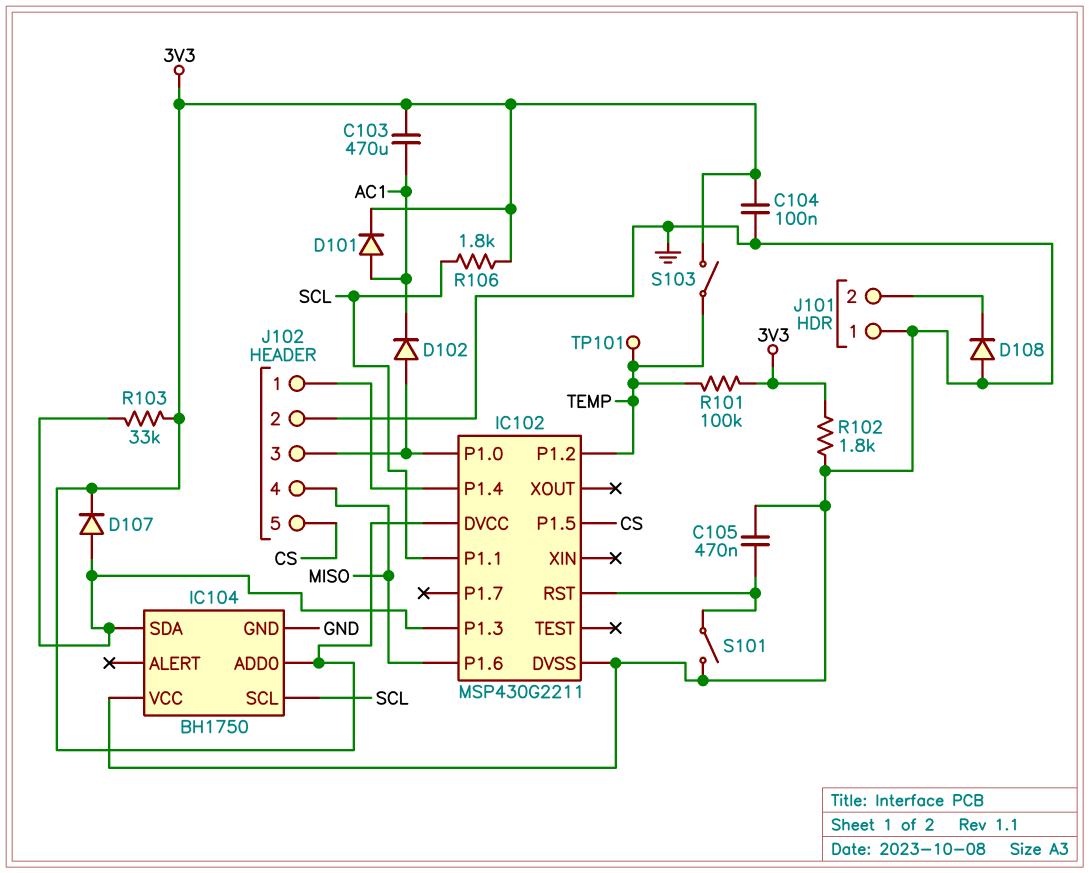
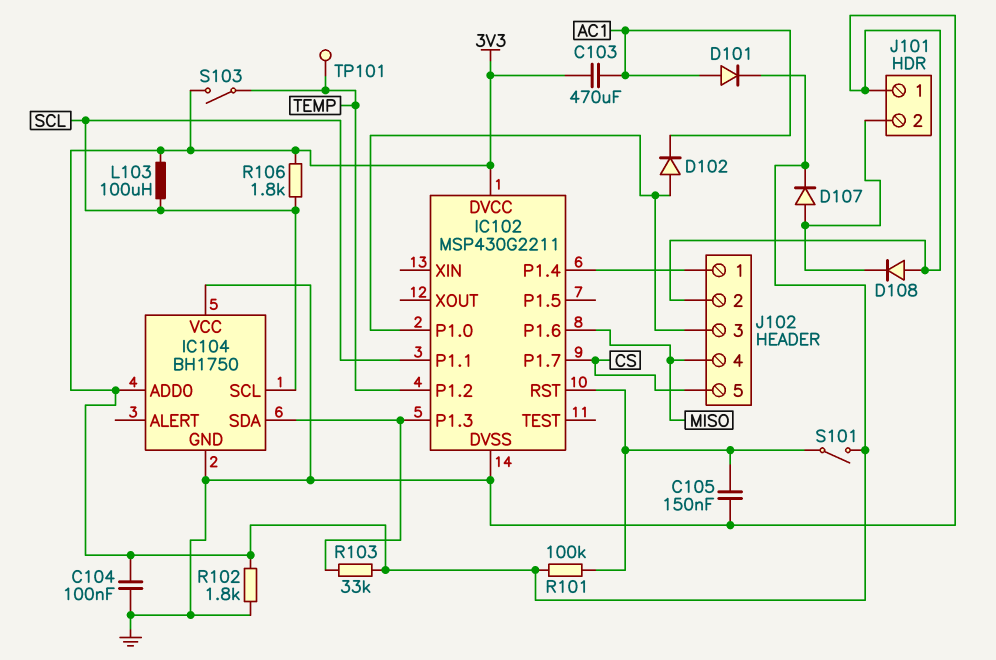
C105: 470nF (GND, IC102/RST) -> 150nF (GND, IC102/RST)
D107: diode (A IC102/P1.3, K 3V3) -> diode (A J101/2, K 3V3)
IC102 pin P1.5: CS -> none
IC102 pin P1.7: none -> CS
L103: none -> 100uH (3V3, SCL)
R101: 100k (3V3, TEMP) -> 100k (3V3, IC102/RST)
S101: switch (GND, IC102/RST) -> switch (3V3, IC102/RST)

